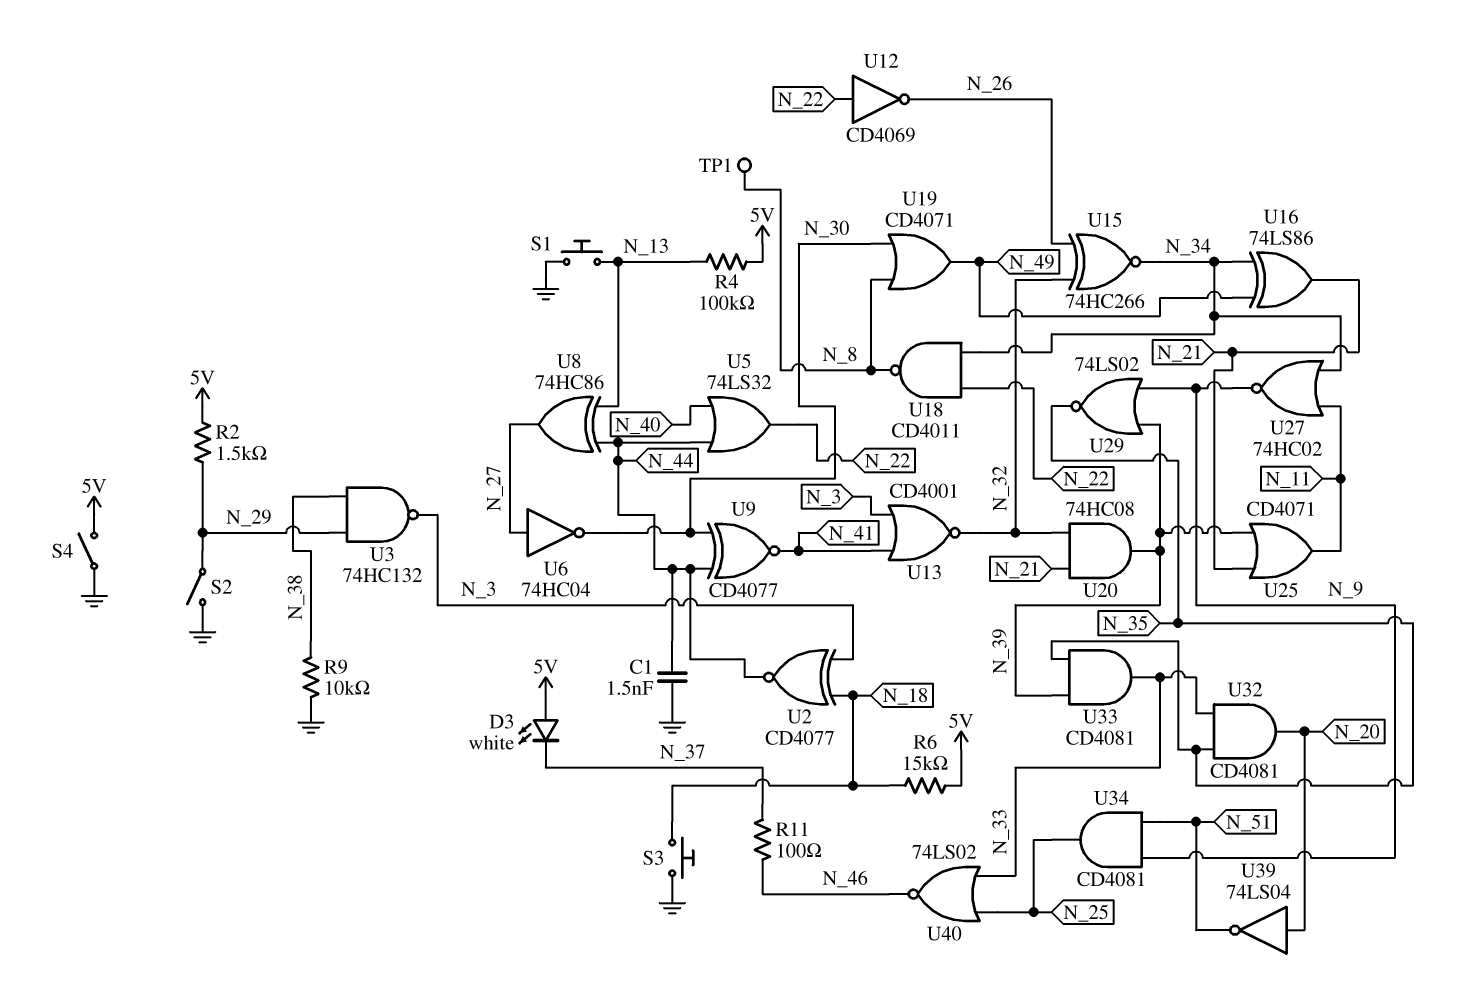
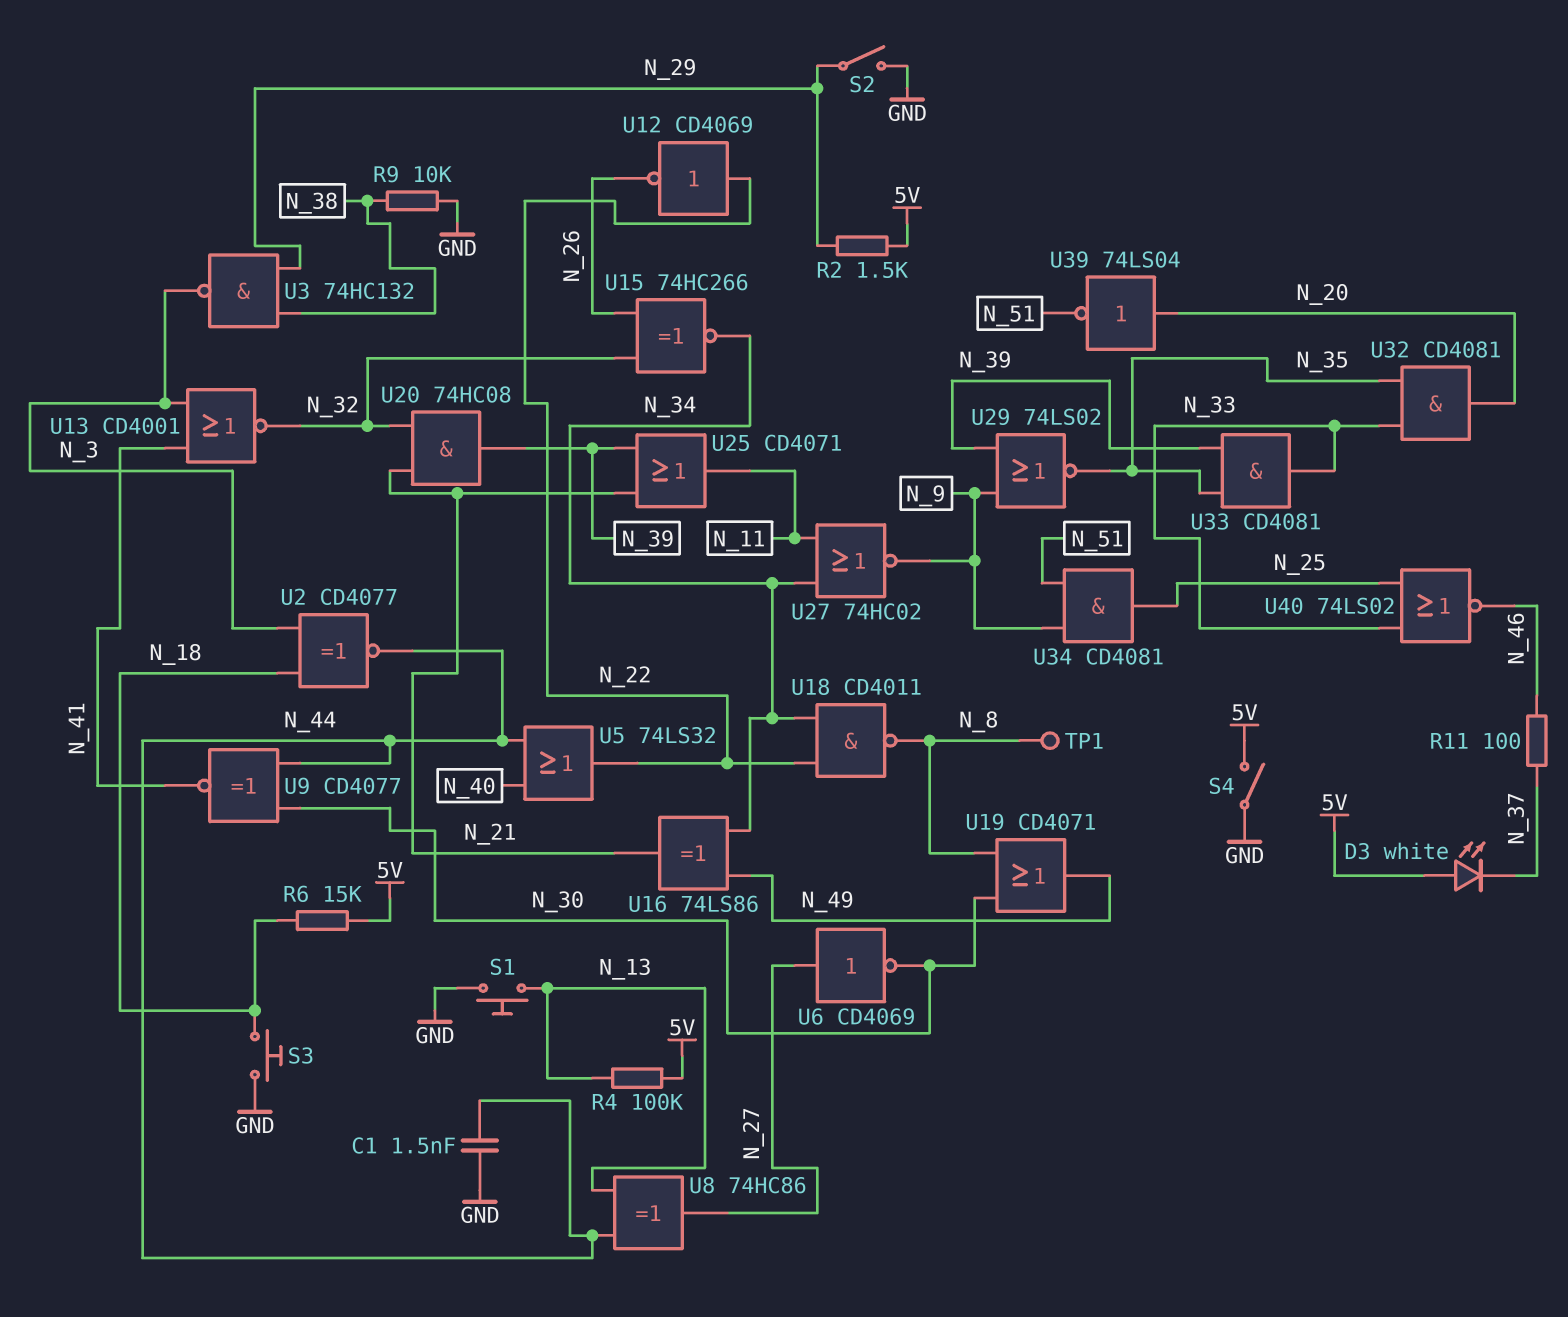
U6: NOT 74HC04 (in N_27, out N_30) -> NOT CD4069 (in N_27, out N_30)

